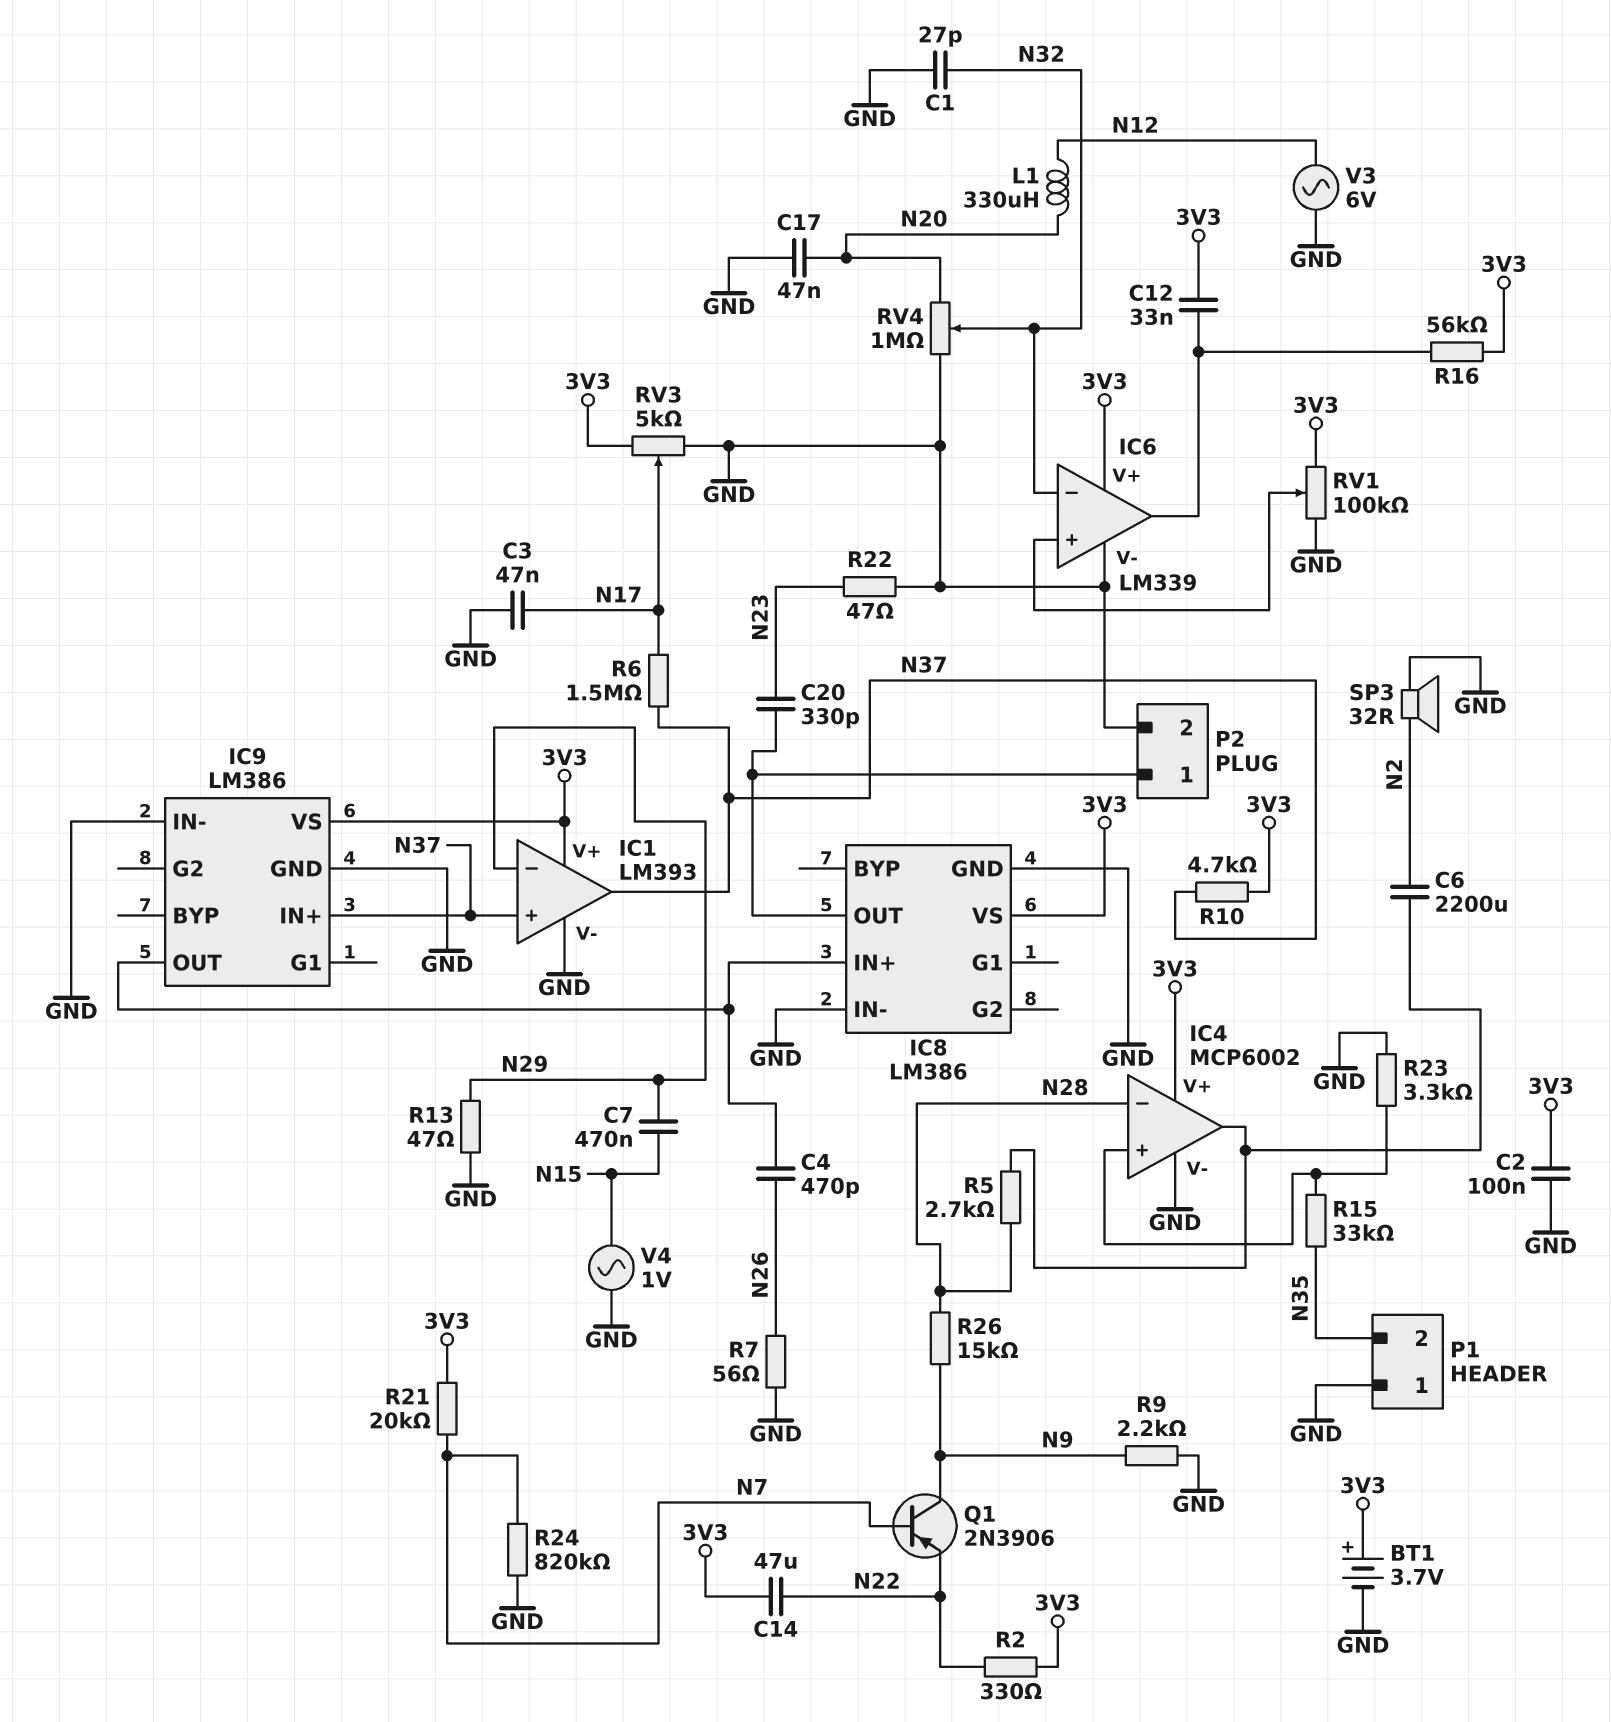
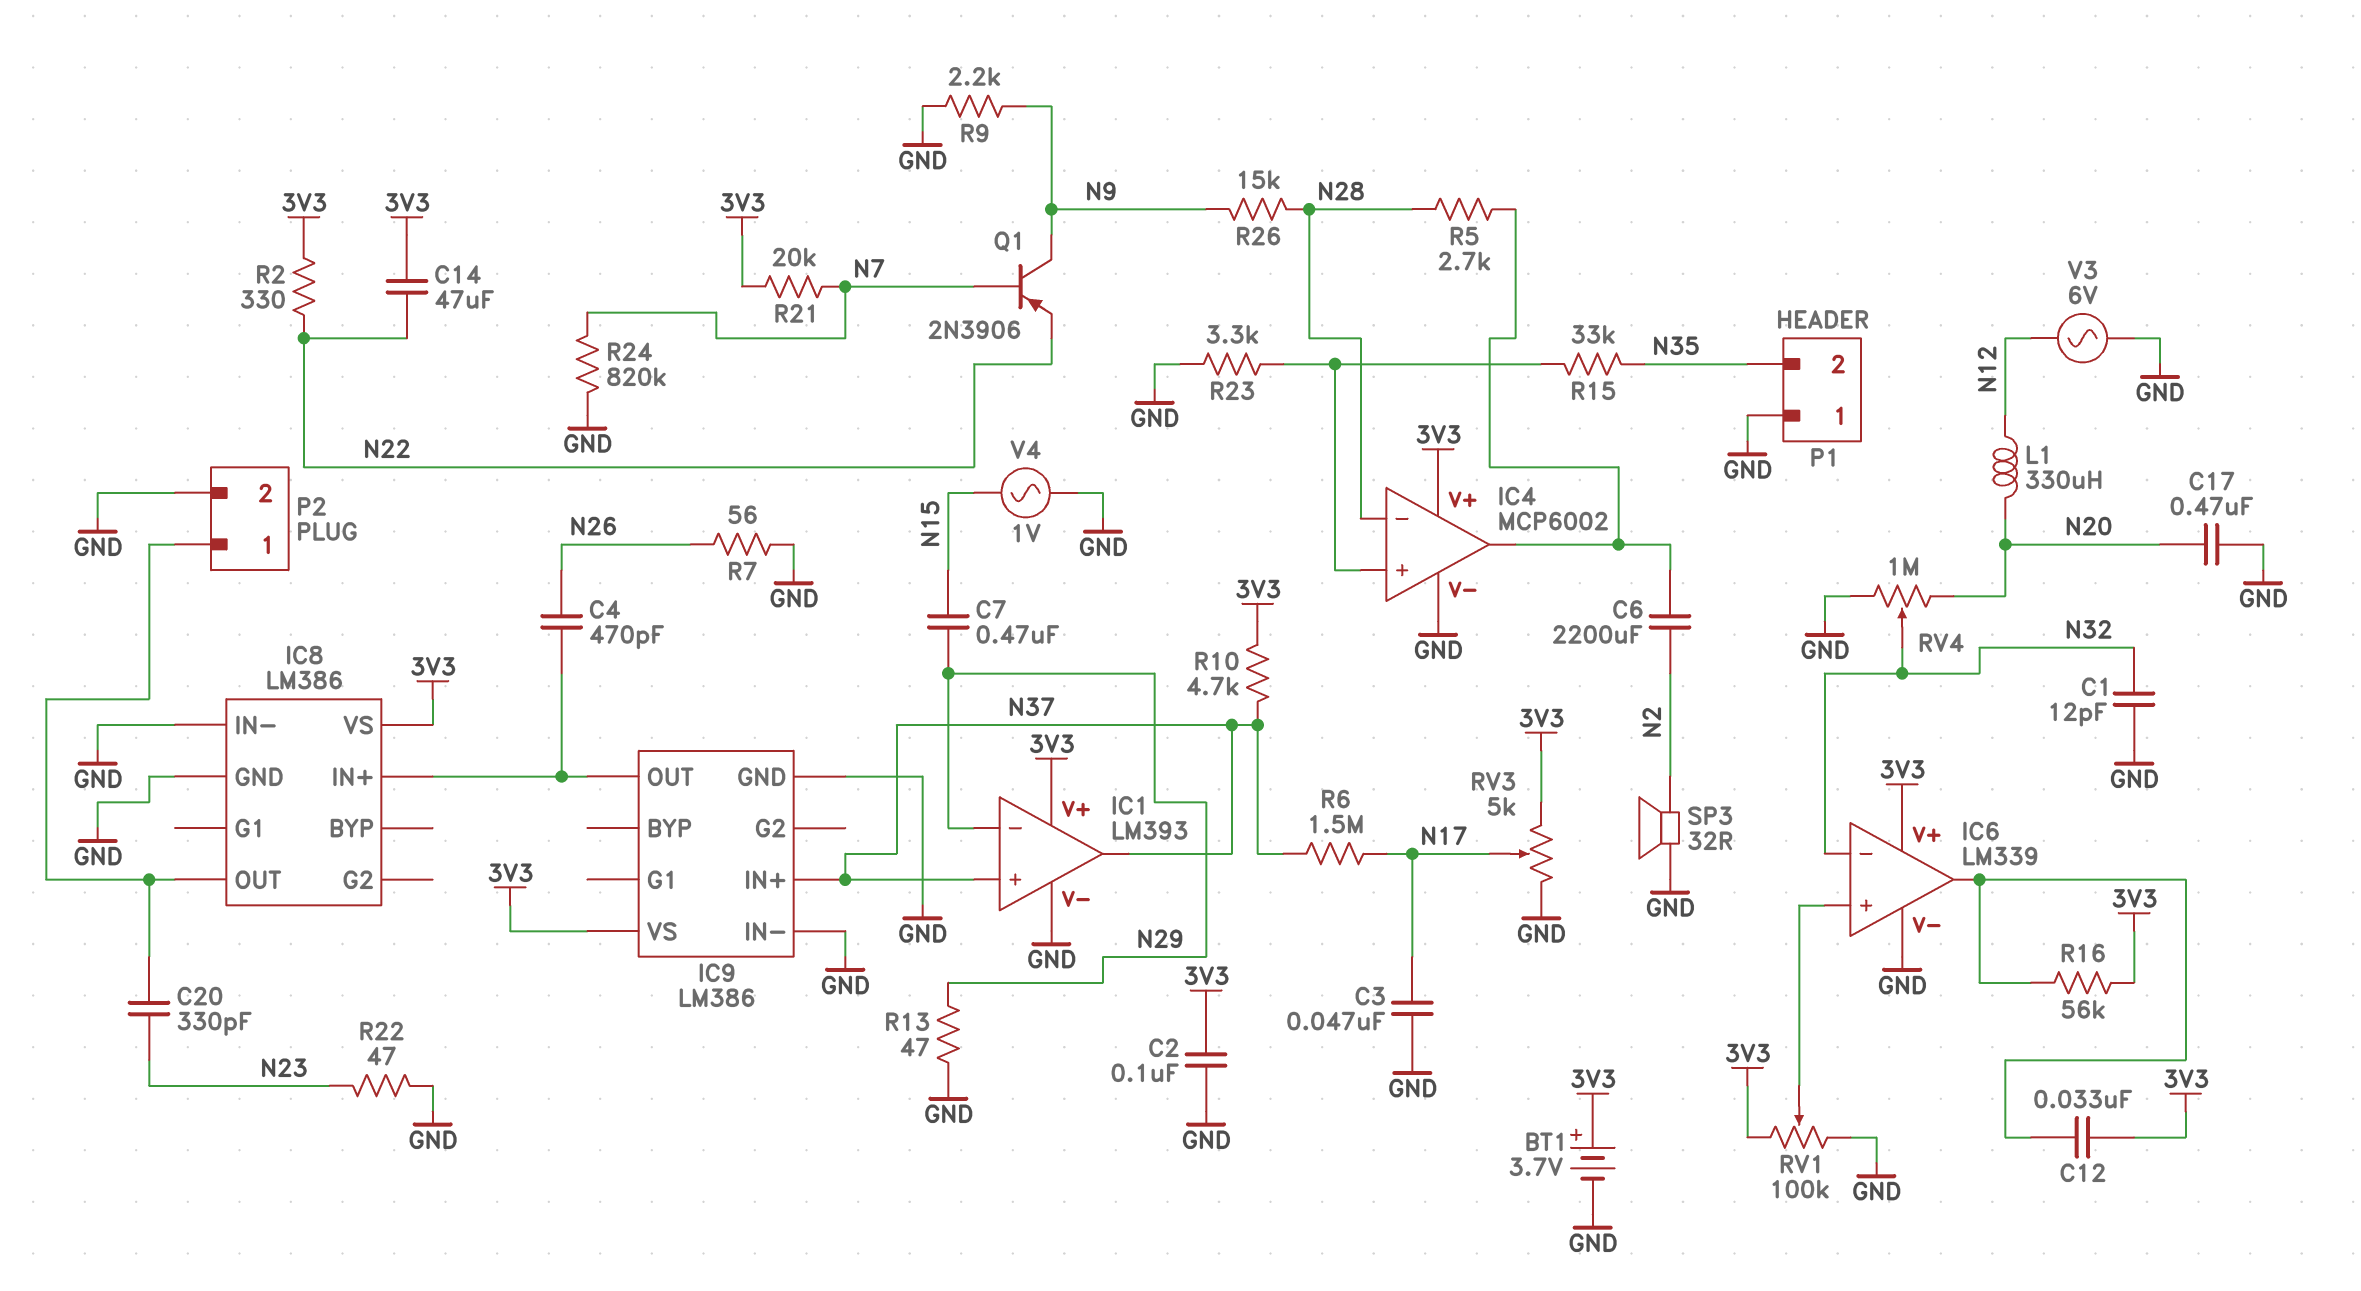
C1: 27pF (GND, N32) -> 12pF (GND, N32)
C17: 47nF (GND, N20) -> 470nF (GND, N20)

